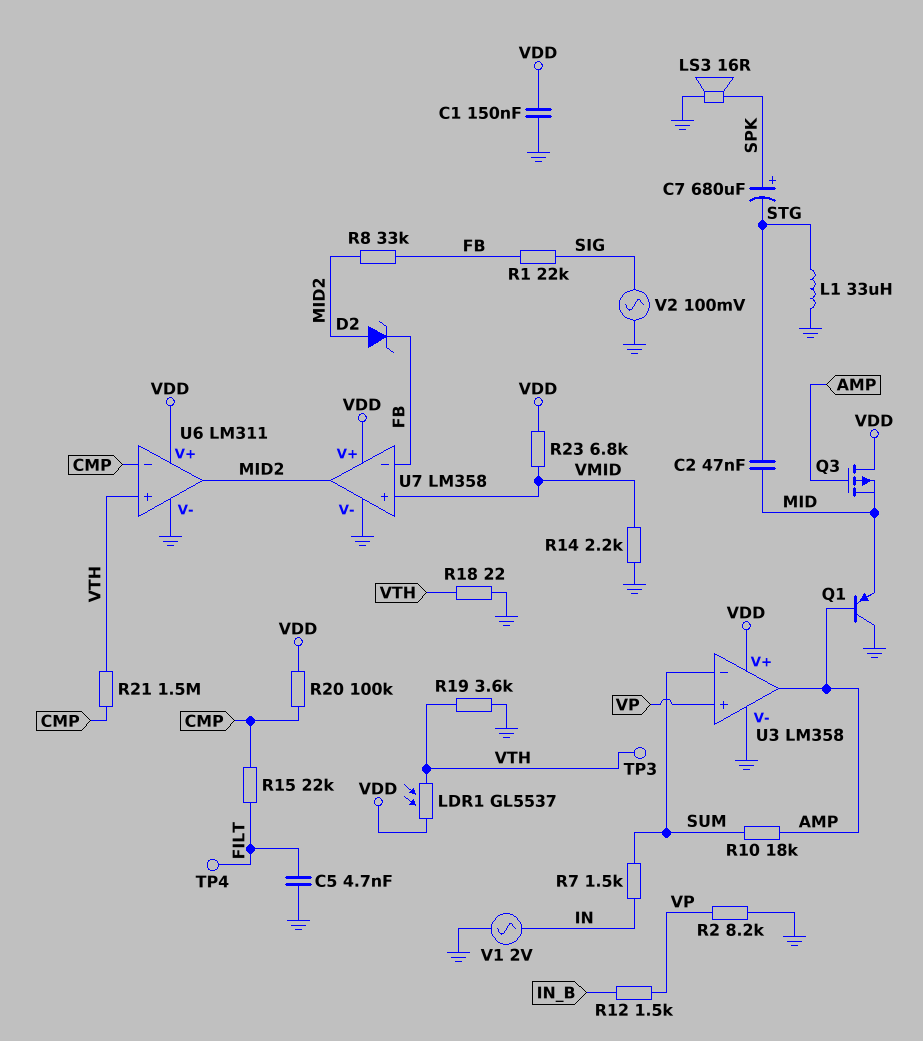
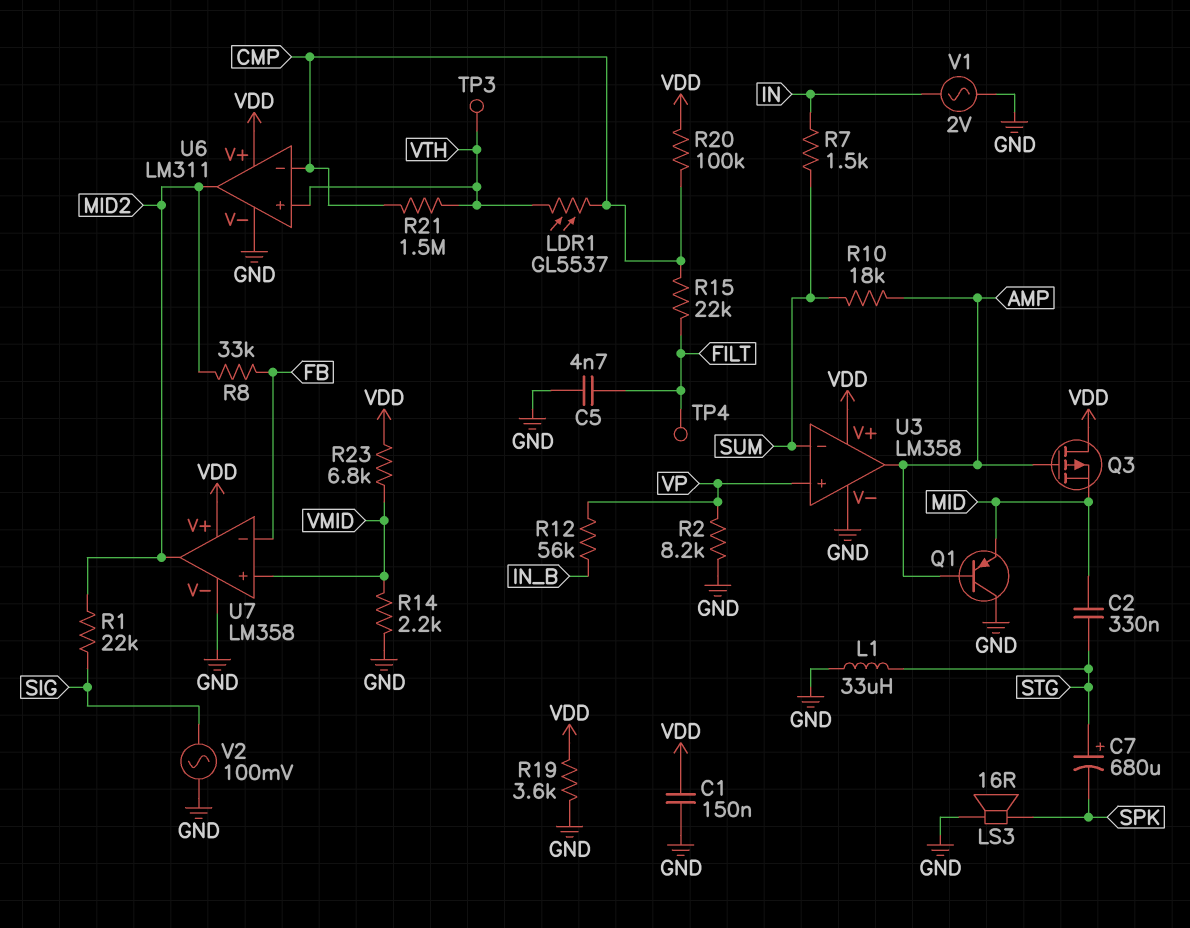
C2: 47nF (MID, STG) -> 330nF (MID, STG)
C7: 680uF (plus SPK, minus STG) -> 680uF (plus STG, minus SPK)
D2: zener (A MID2, K FB) -> none
LDR1: GL5537 (VDD, VTH) -> GL5537 (CMP, VTH)
R1: 22k (FB, SIG) -> 22k (MID2, SIG)
R12: 1.5k (IN_B, VP) -> 56k (IN_B, VP)
R18: 22 (GND, VTH) -> none
R19: 3.6k (GND, VTH) -> 3.6k (GND, VDD)

